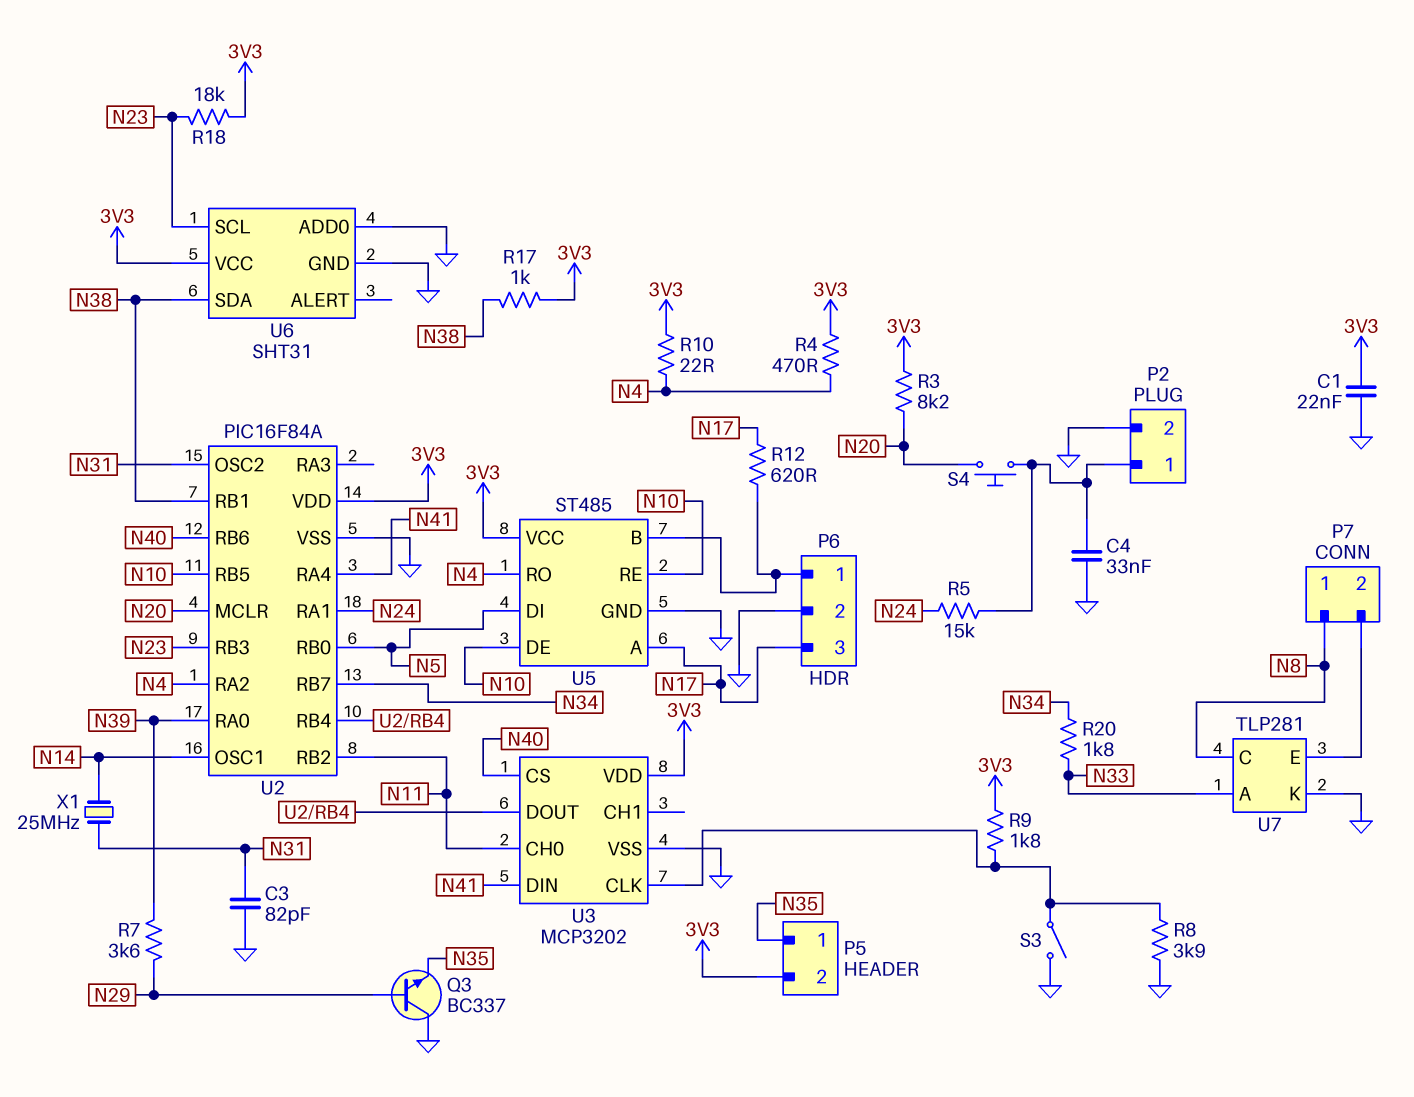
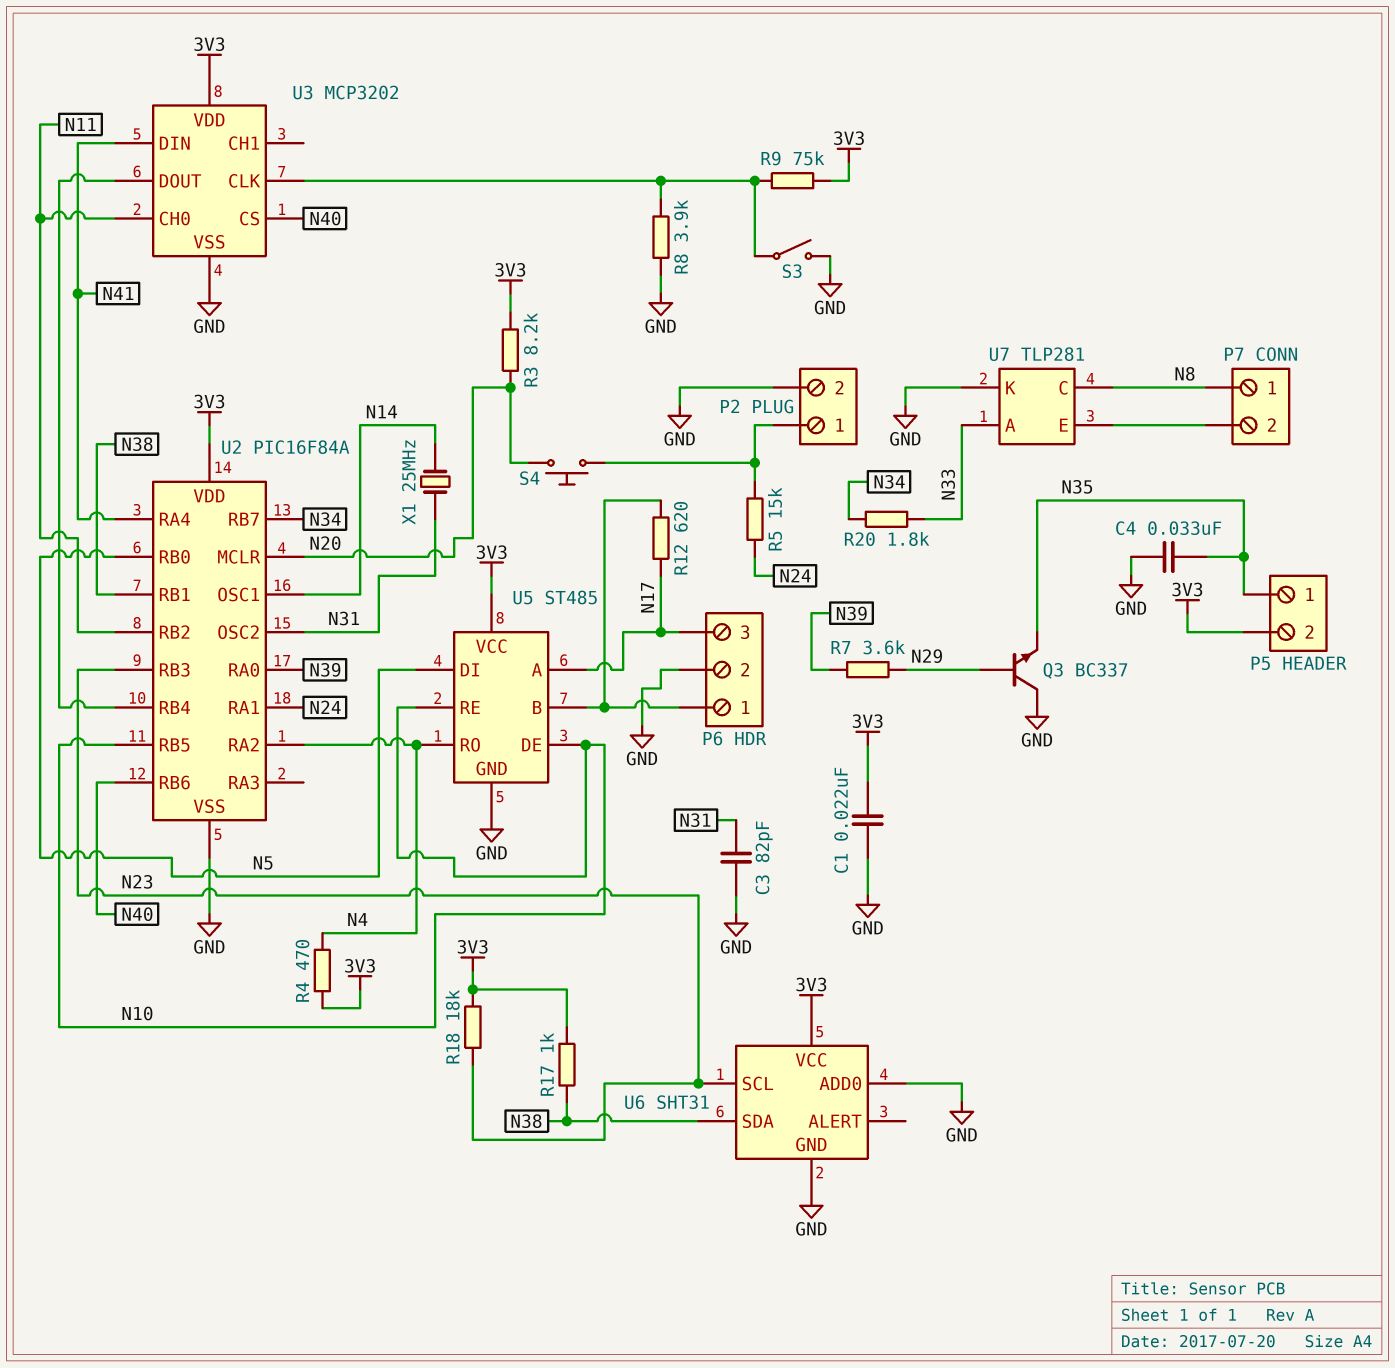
C4: 33nF (GND, P2/1) -> 33nF (GND, N35)
R9: 1.8k (3V3, U3/CLK) -> 75k (3V3, U3/CLK)
R10: 22 (3V3, N4) -> none

